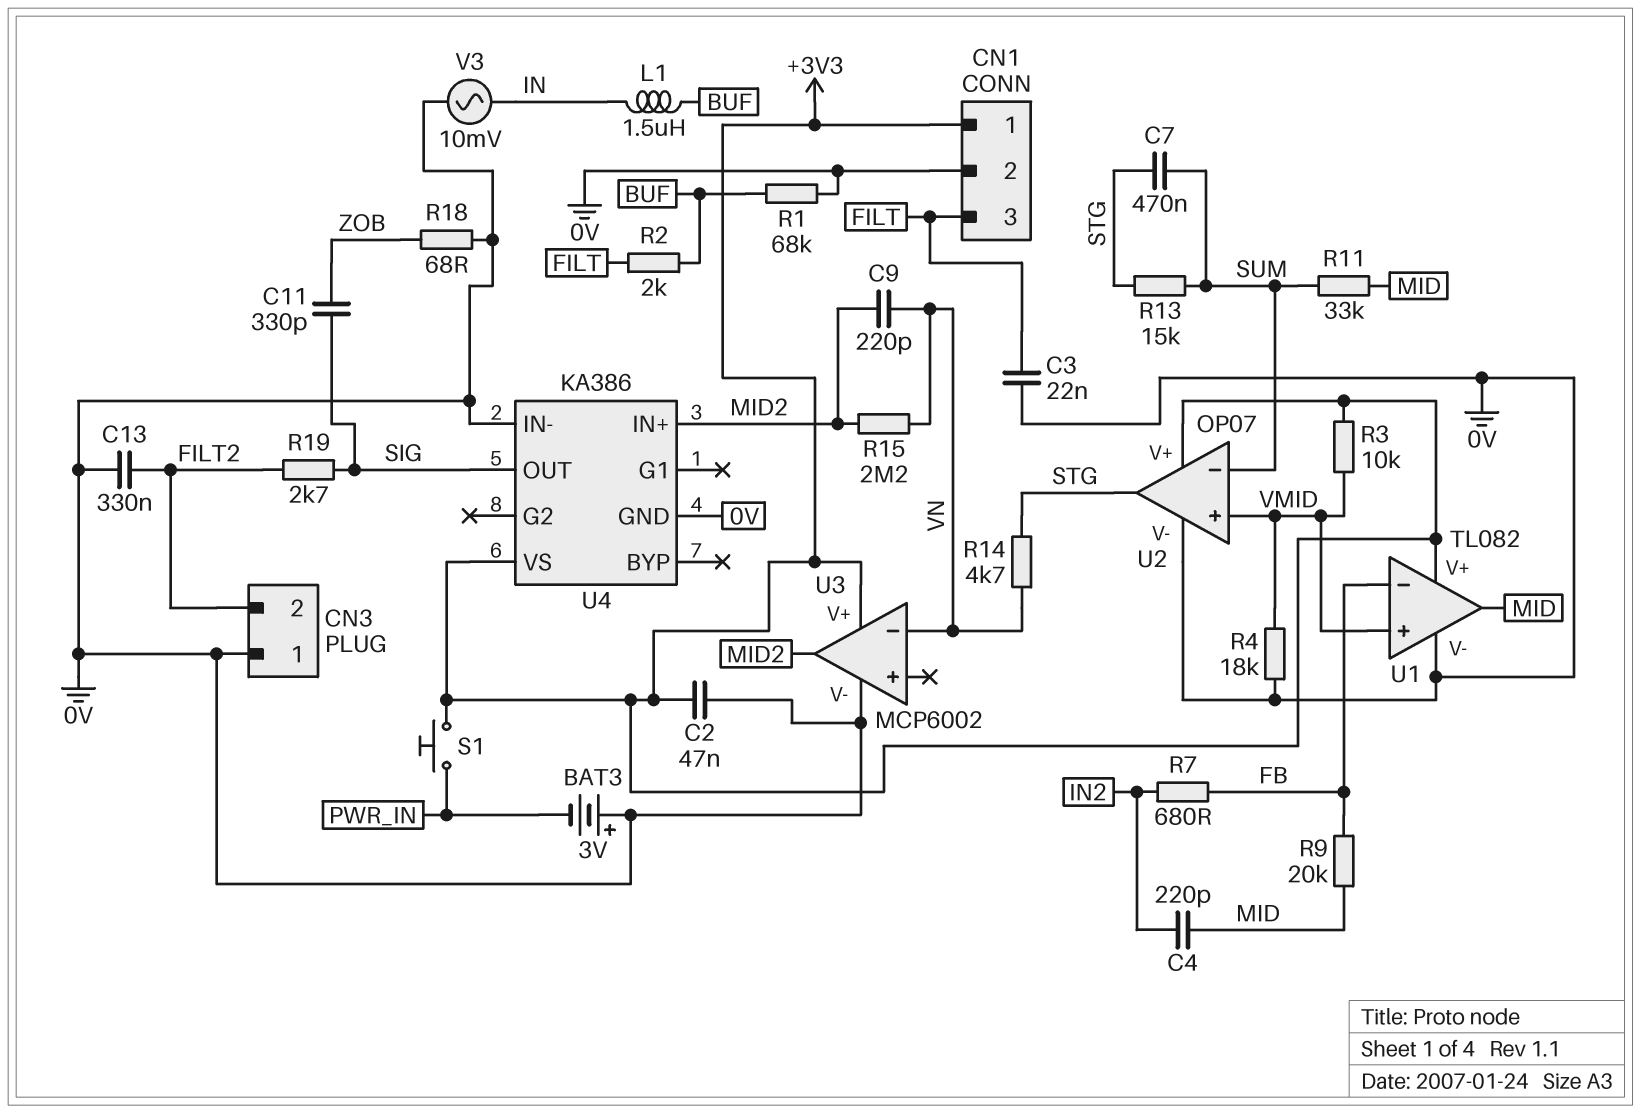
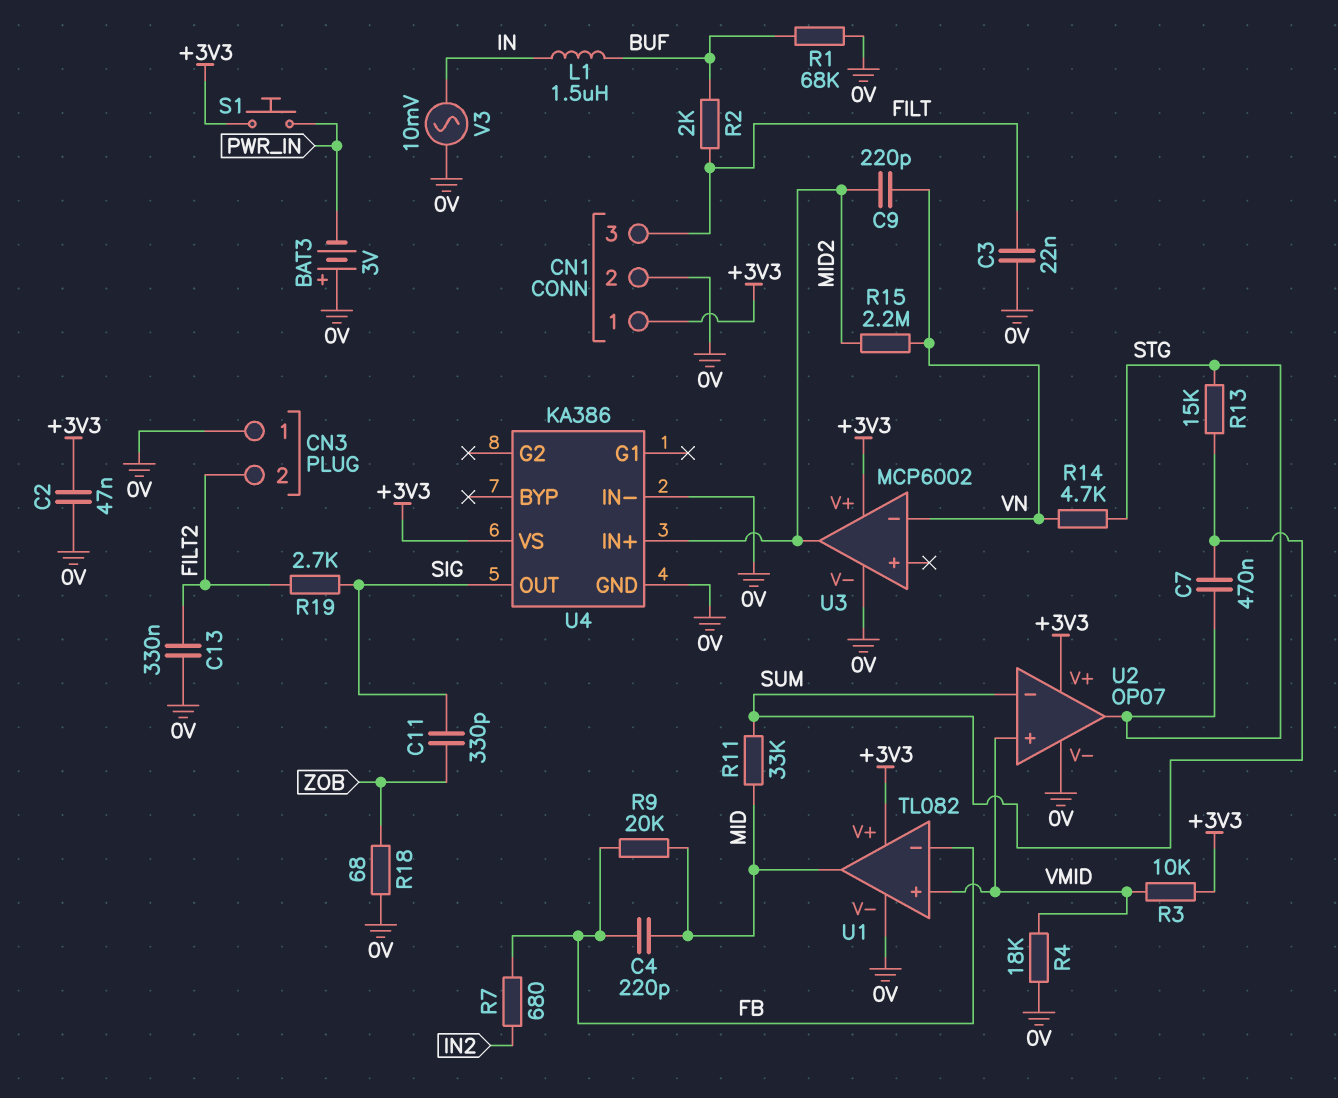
C4: 220pF (IN2, MID) -> 220pF (FB, MID)

